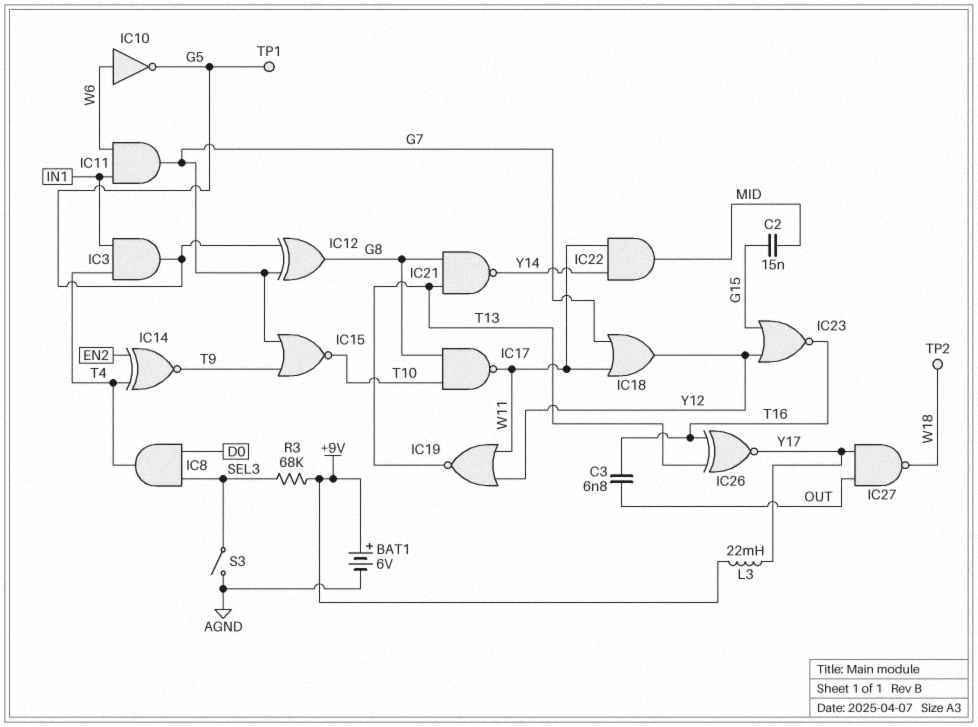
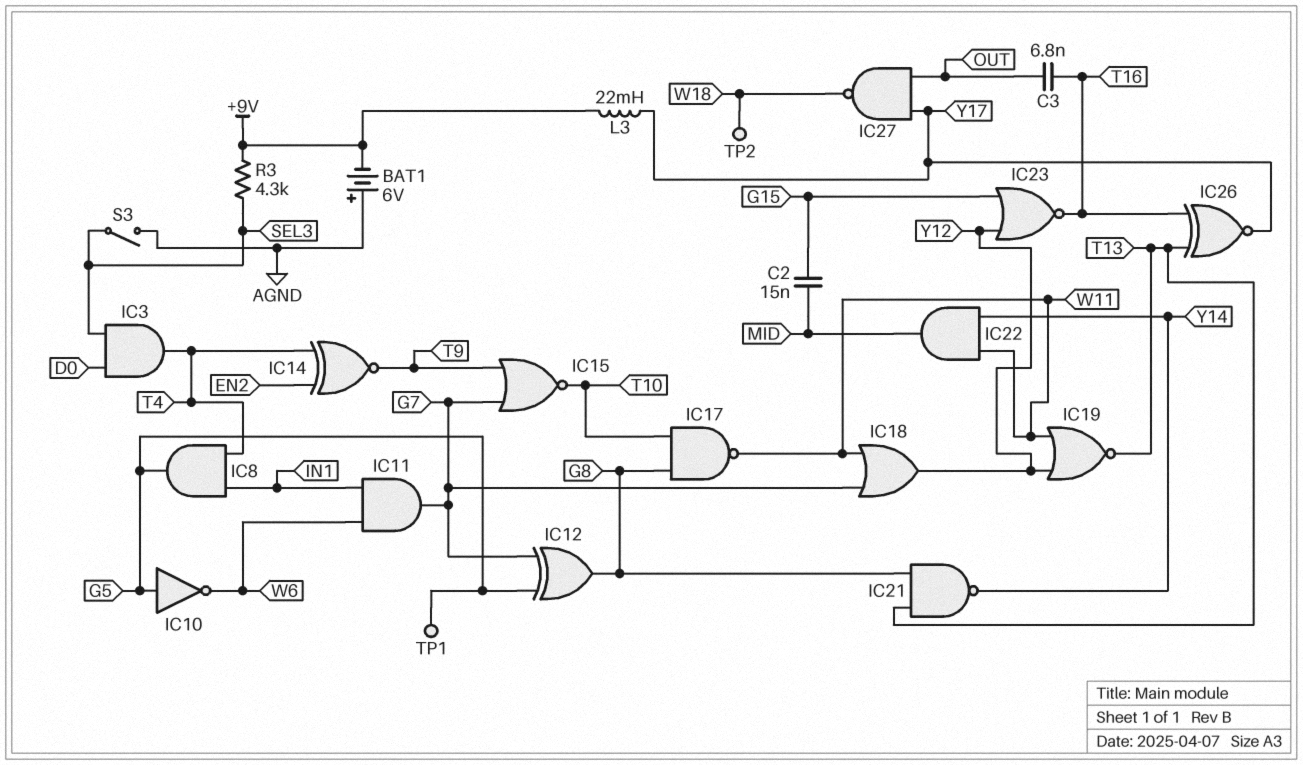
BAT1: 6V (plus +9V, minus AGND) -> 6V (plus AGND, minus +9V)
IC3: AND (in IN1, in T4, out G5) -> AND (in D0, in SEL3, out T4)
IC8: AND (in D0, in SEL3, out T4) -> AND (in IN1, in T4, out G5)
IC10: NOT (in W6, out G5) -> NOT (in G5, out W6)
R3: 68k (+9V, SEL3) -> 4.3k (+9V, SEL3)

